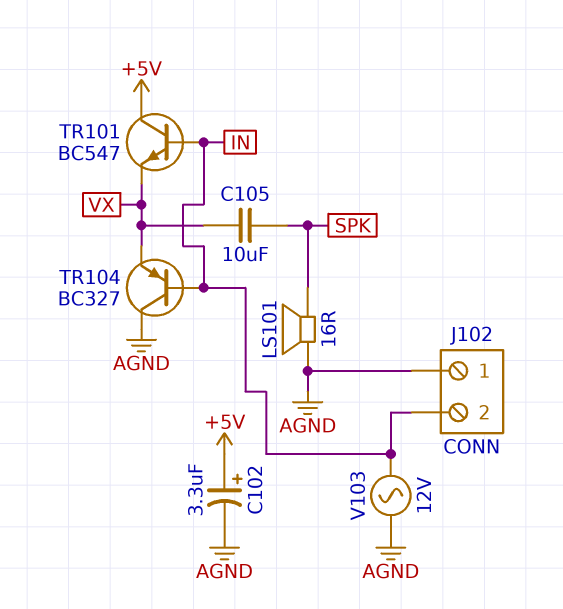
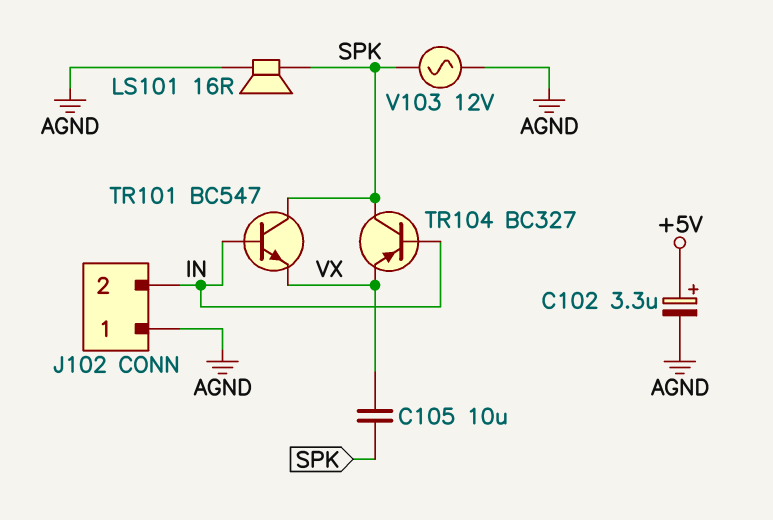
TR101: NPN BC547 (B IN, C +5V, E VX) -> NPN BC547 (B IN, C SPK, E VX)
TR104: PNP BC327 (B IN, C AGND, E VX) -> PNP BC327 (B IN, C SPK, E VX)
V103: AC 12V (AGND, IN) -> AC 12V (AGND, SPK)

